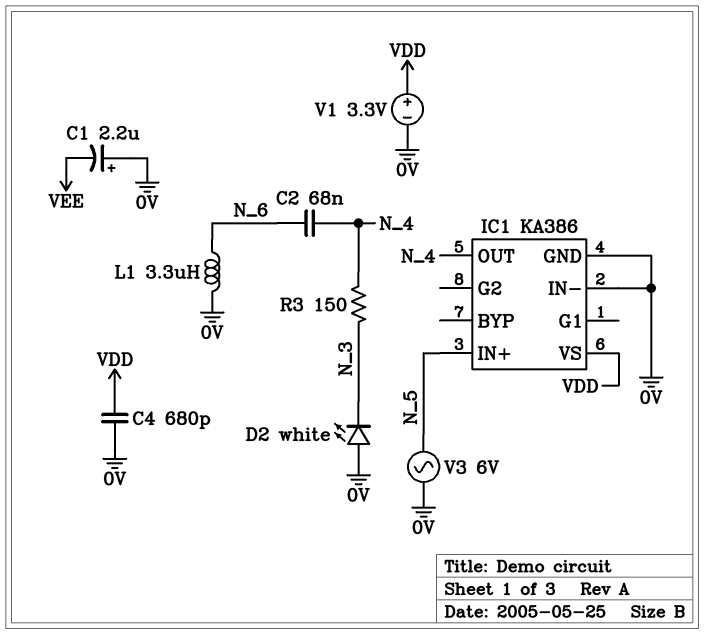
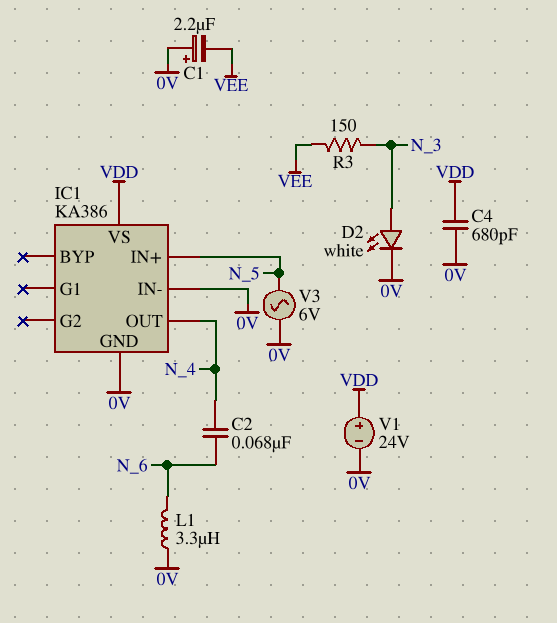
D2: LED white (A 0V, K N_3) -> LED white (A N_3, K 0V)
R3: 150 (N_3, N_4) -> 150 (N_3, VEE)
V1: 3.3V (plus VDD, minus 0V) -> 24V (plus VDD, minus 0V)

